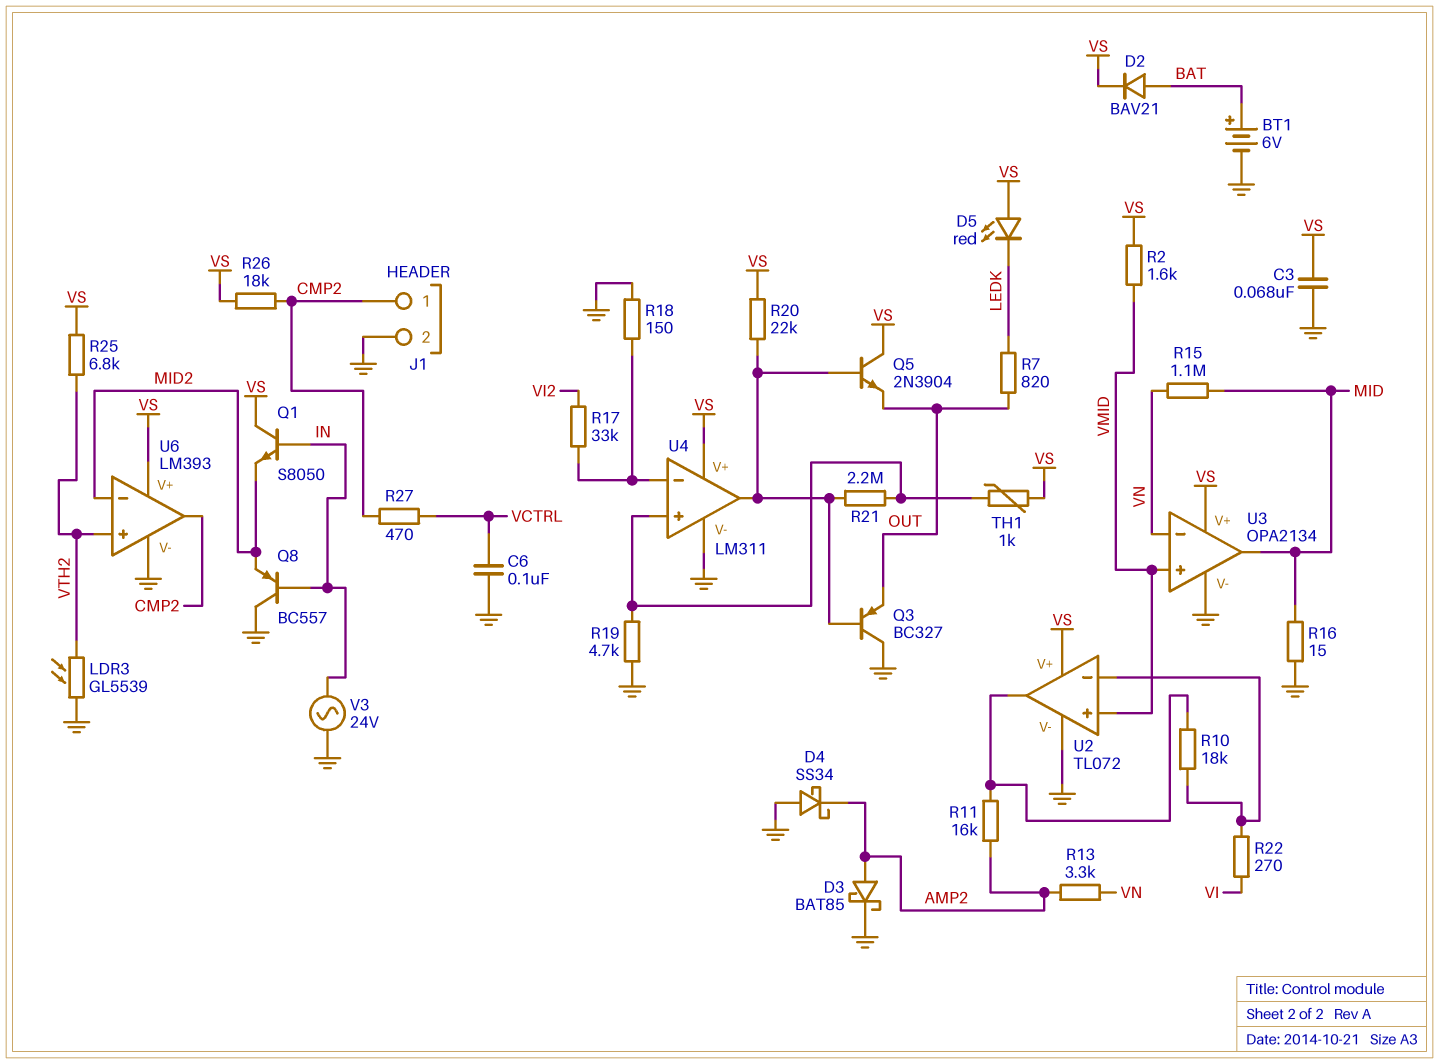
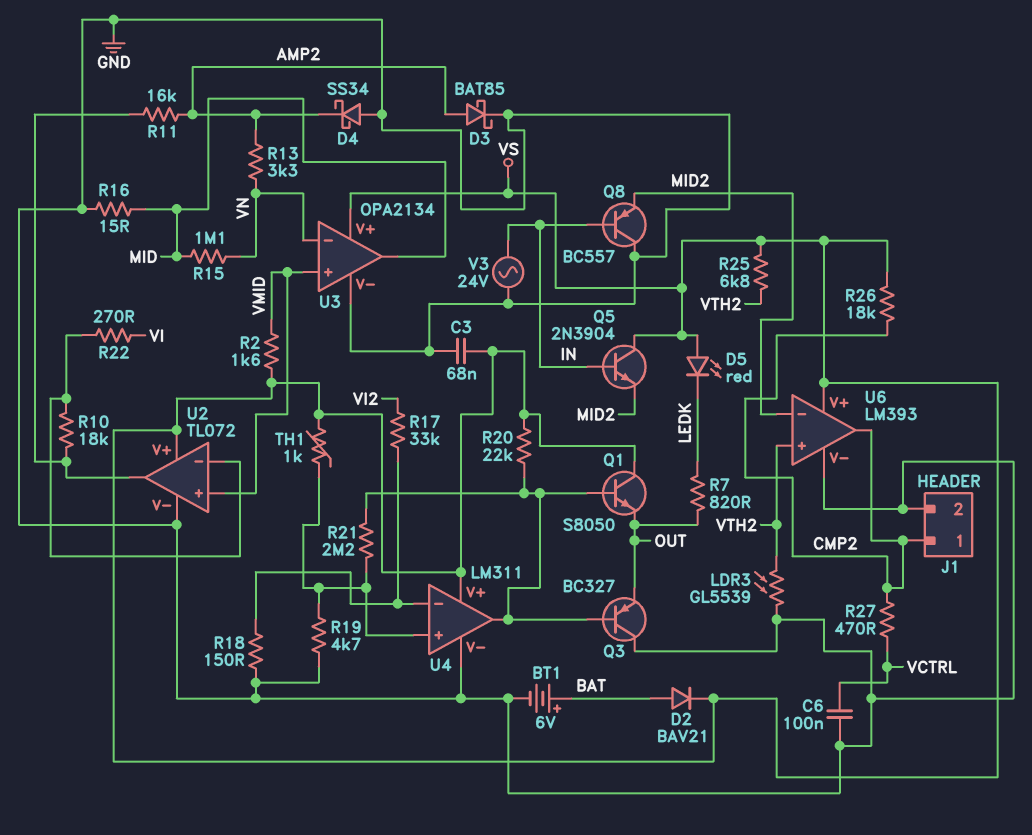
Q1: NPN S8050 (B IN, C VS, E MID2) -> NPN S8050 (B U4/out, C VS, E OUT)
Q5: NPN 2N3904 (B U4/out, C VS, E OUT) -> NPN 2N3904 (B IN, C VS, E MID2)

